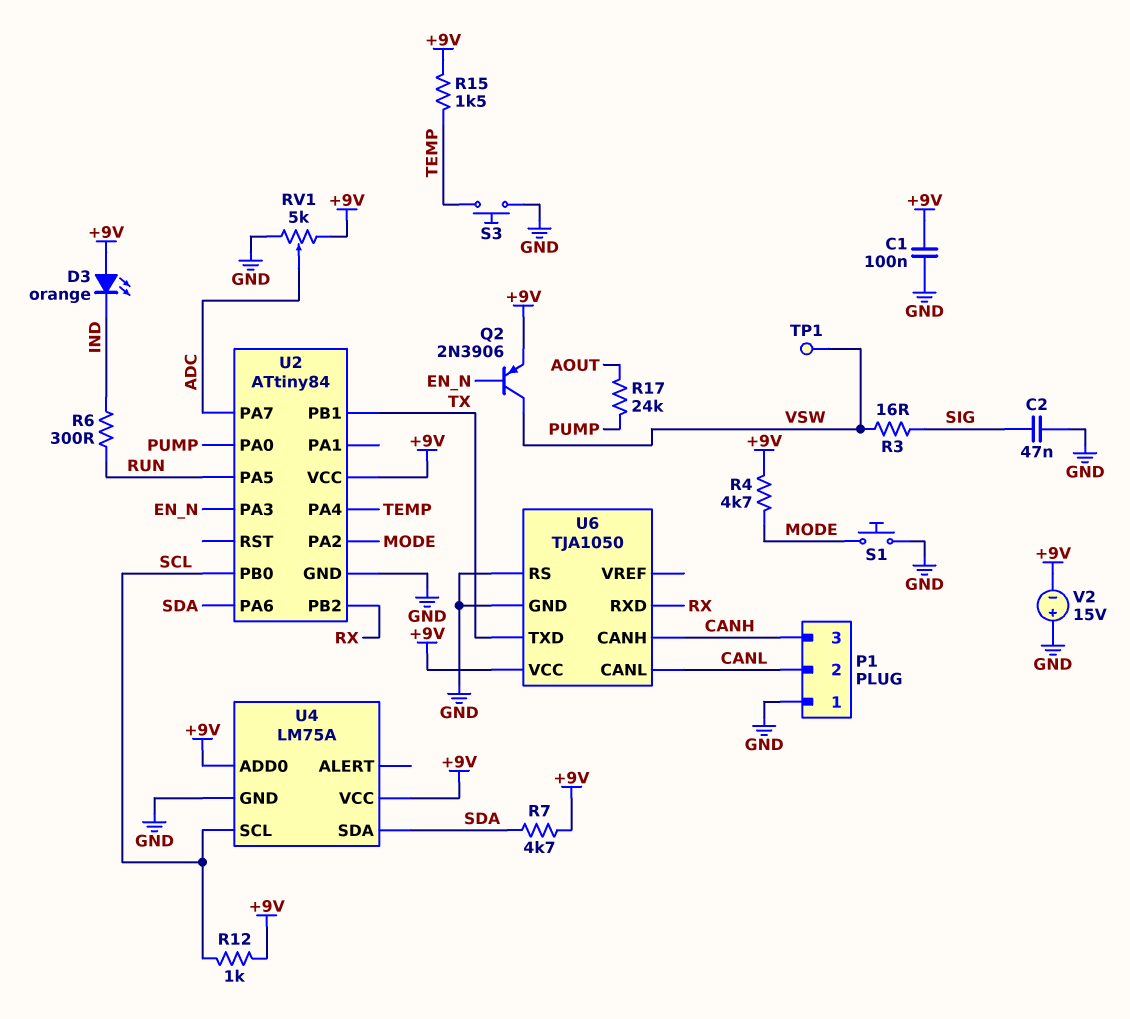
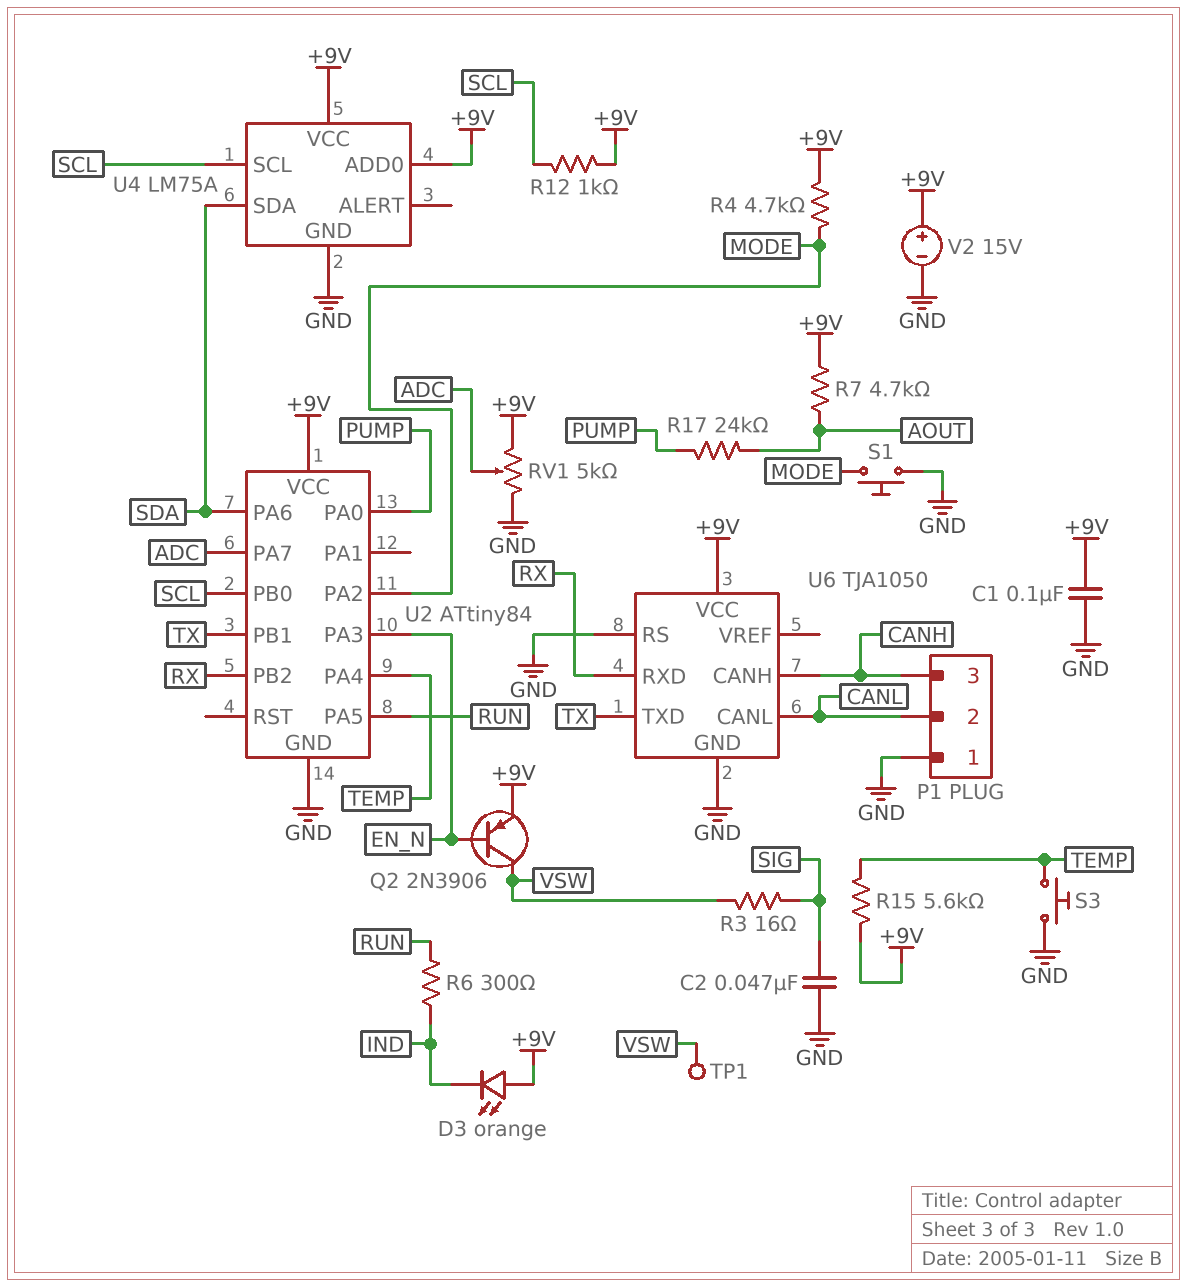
R7: 4.7k (+9V, SDA) -> 4.7k (+9V, AOUT)
R15: 1.5k (+9V, TEMP) -> 5.6k (+9V, TEMP)
V2: 15V (plus GND, minus +9V) -> 15V (plus +9V, minus GND)

